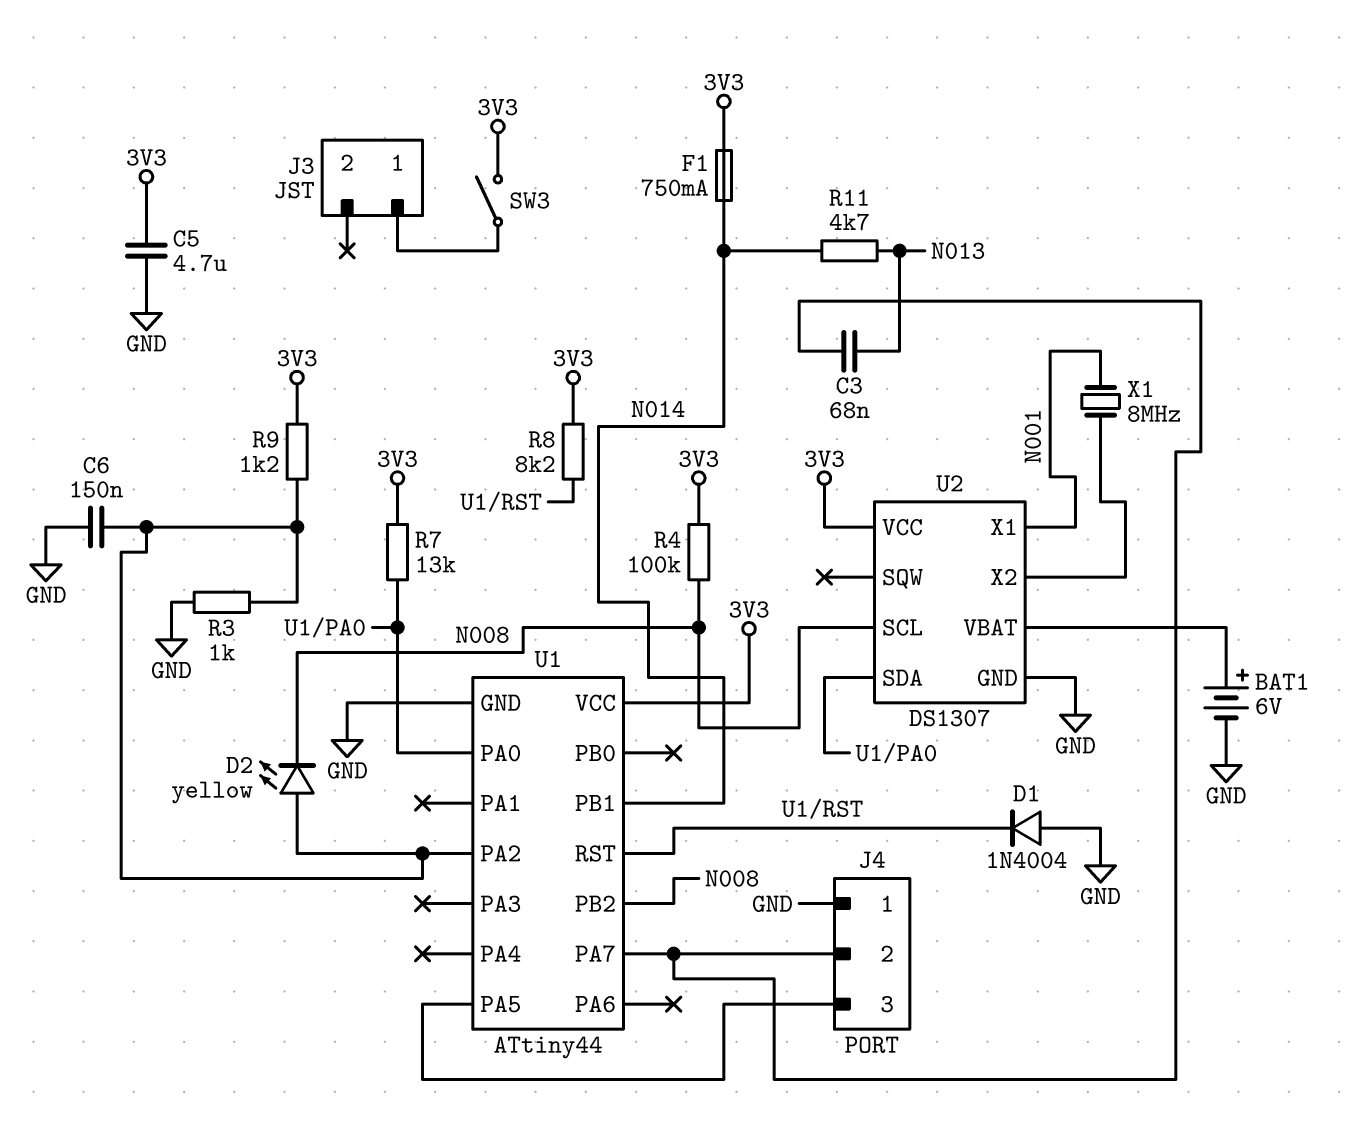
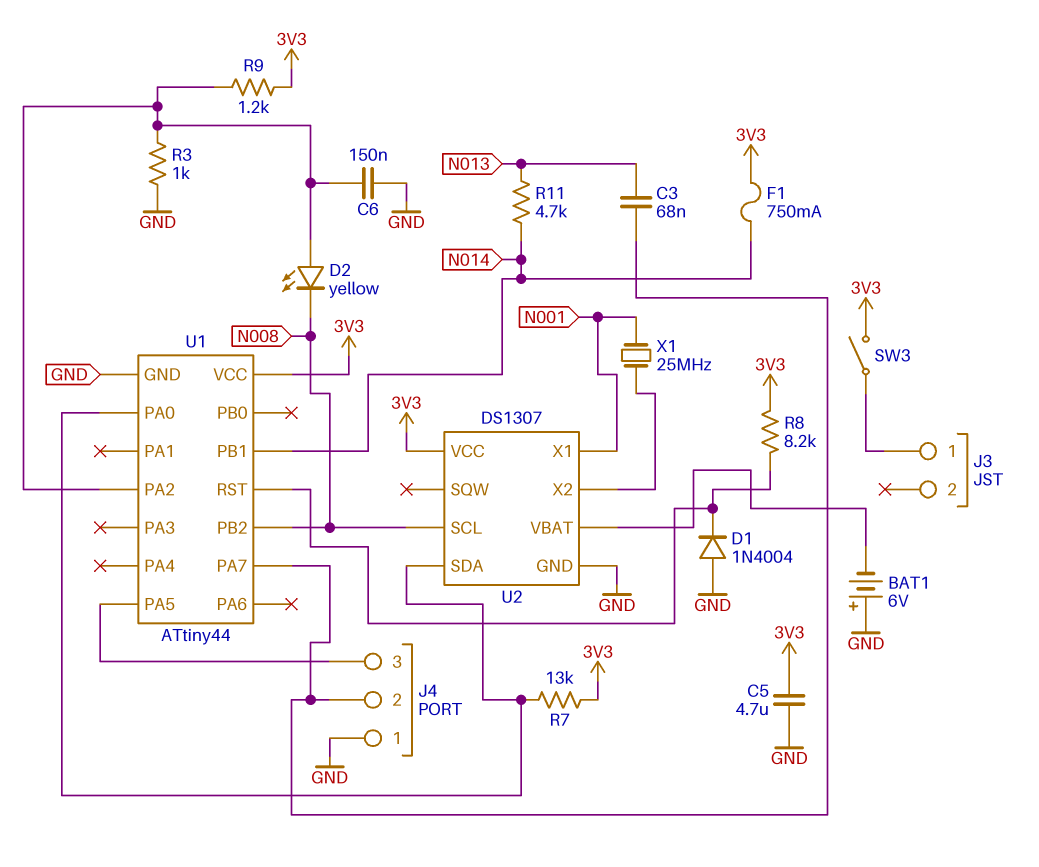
BAT1: 6V (plus U2/VBAT, minus GND) -> 6V (plus GND, minus U2/VBAT)
R4: 100k (3V3, N008) -> none
X1: 8MHz (N001, U2/X2) -> 25MHz (N001, U2/X2)

